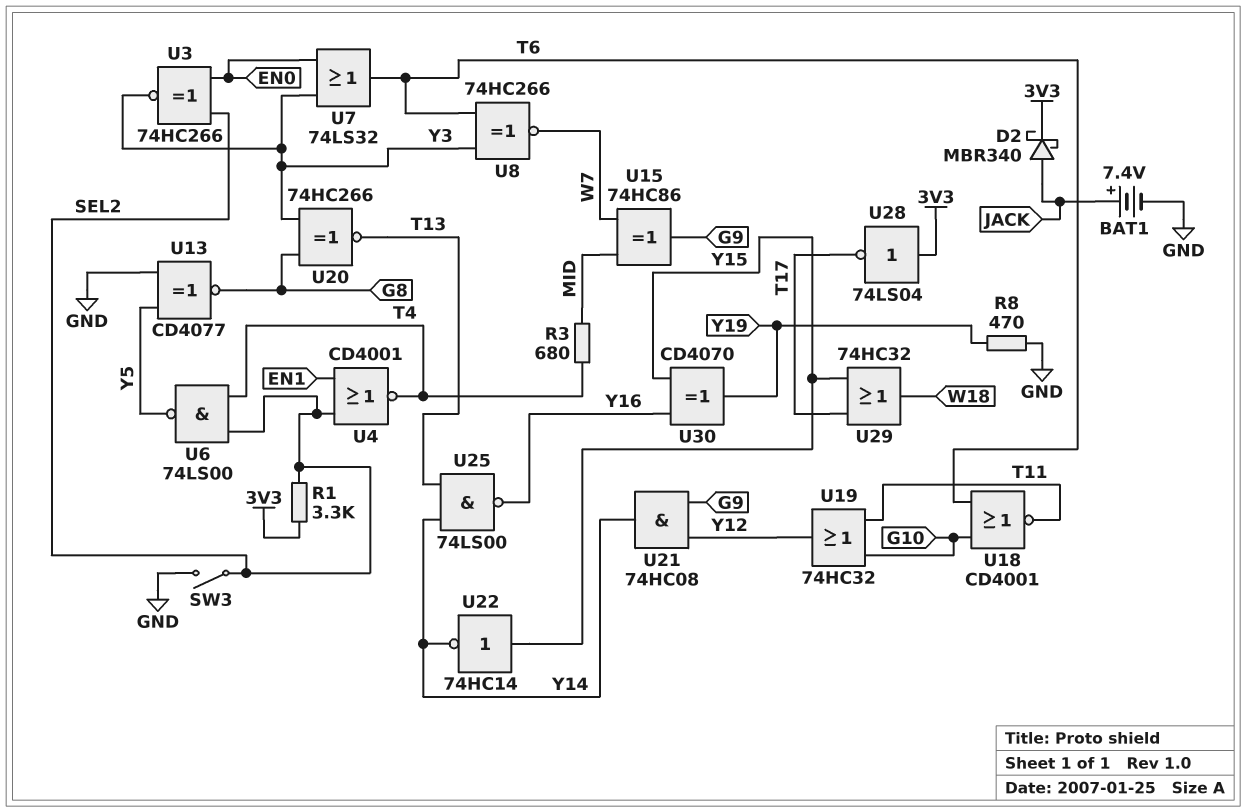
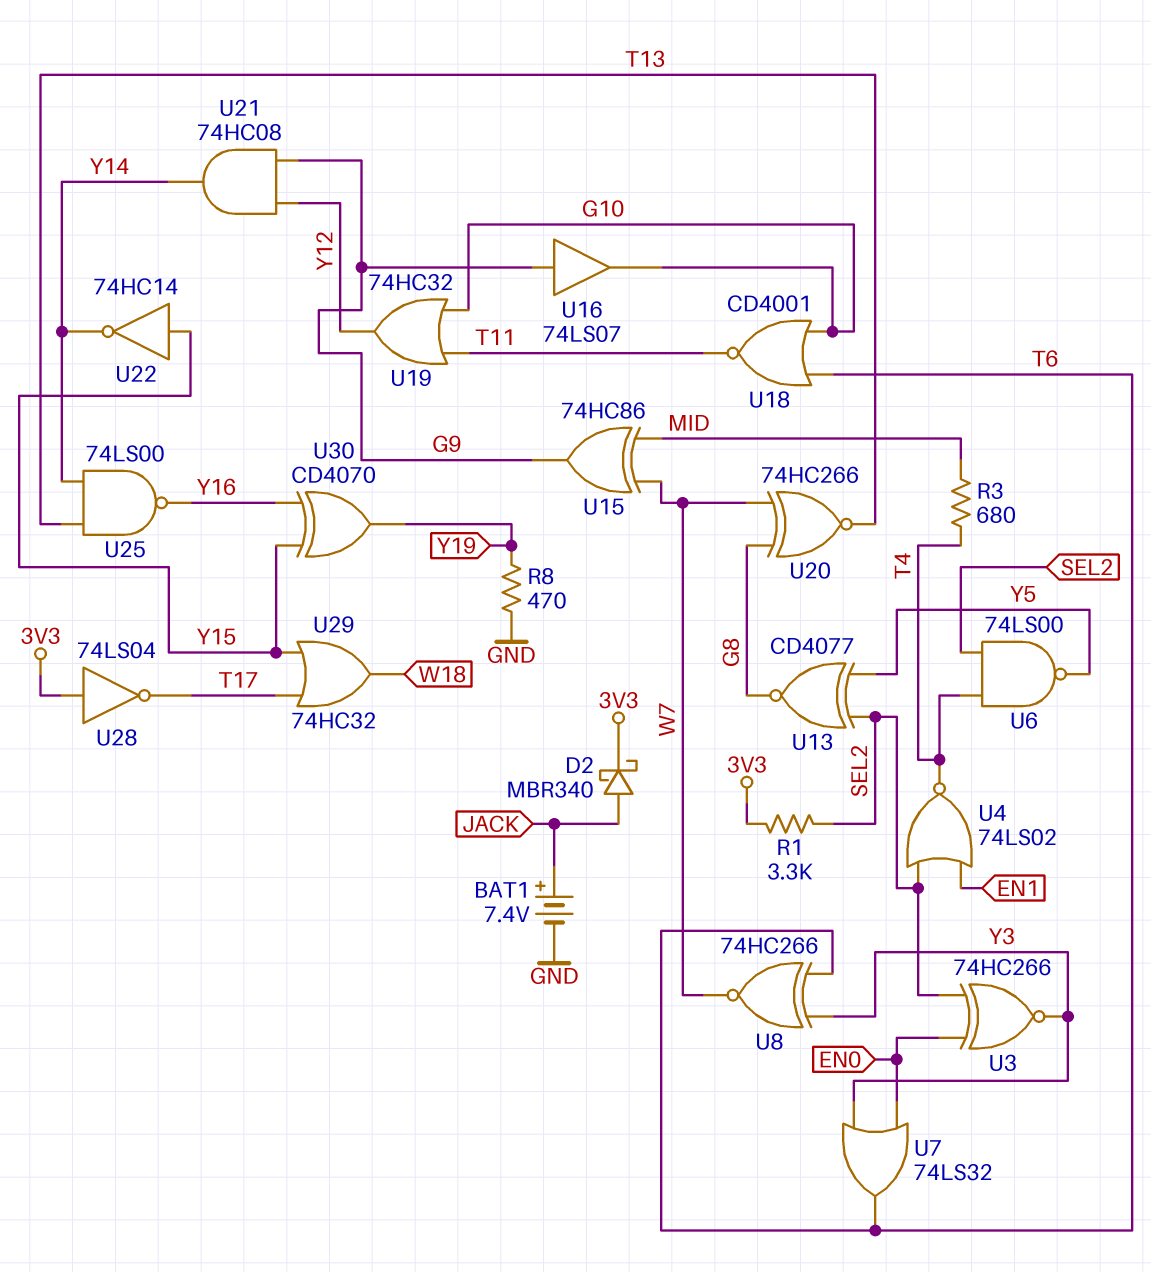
SW3: switch (GND, SEL2) -> none
U4: NOR CD4001 (in EN1, in SEL2, out T4) -> NOR 74LS02 (in EN1, in SEL2, out T4)
U13: XNOR CD4077 (in GND, in Y5, out G8) -> XNOR CD4077 (in SEL2, in Y5, out G8)
U16: none -> buffer 74LS07 (in G9, out G10)
U20: XNOR 74HC266 (in G8, in Y3, out T13) -> XNOR 74HC266 (in G8, in W7, out T13)

